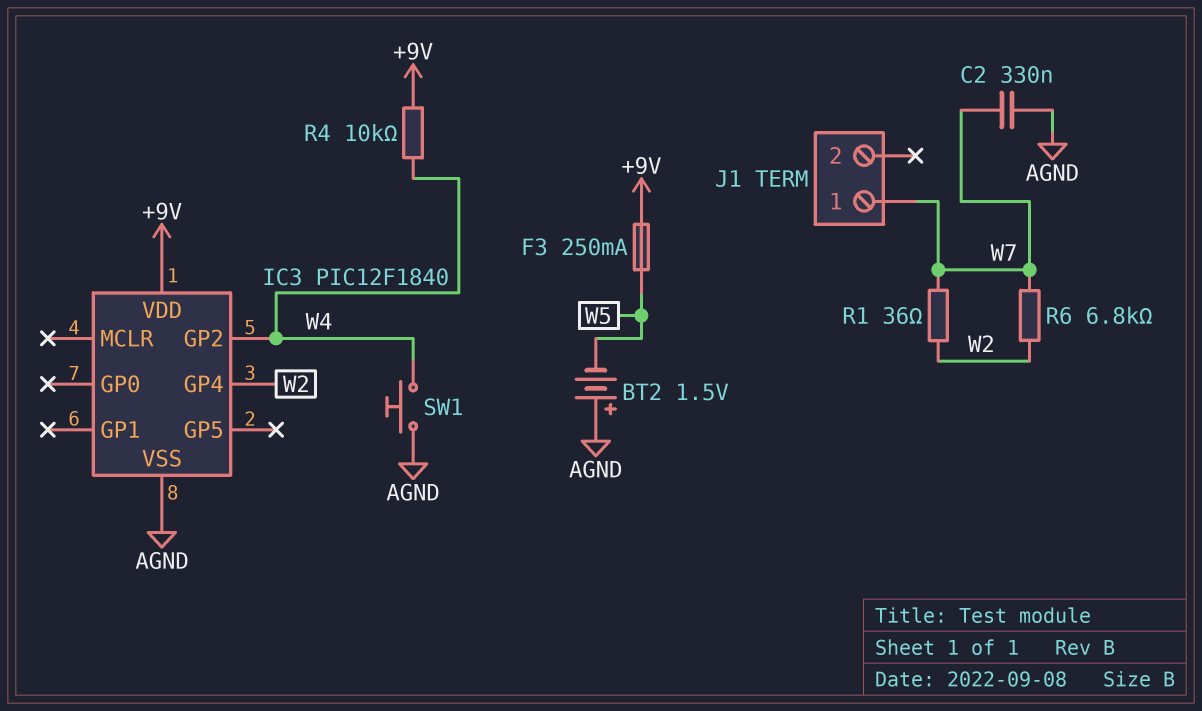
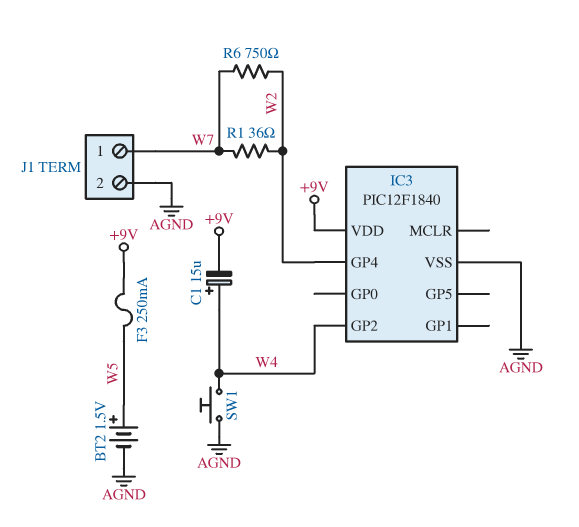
BT2: 1.5V (plus AGND, minus W5) -> 1.5V (plus W5, minus AGND)
C1: none -> 15uF (plus W4, minus +9V)
C2: 330nF (AGND, W7) -> none
J1 pin 2: none -> AGND
R4: 10k (+9V, W4) -> none
R6: 6.8k (W2, W7) -> 750 (W2, W7)

